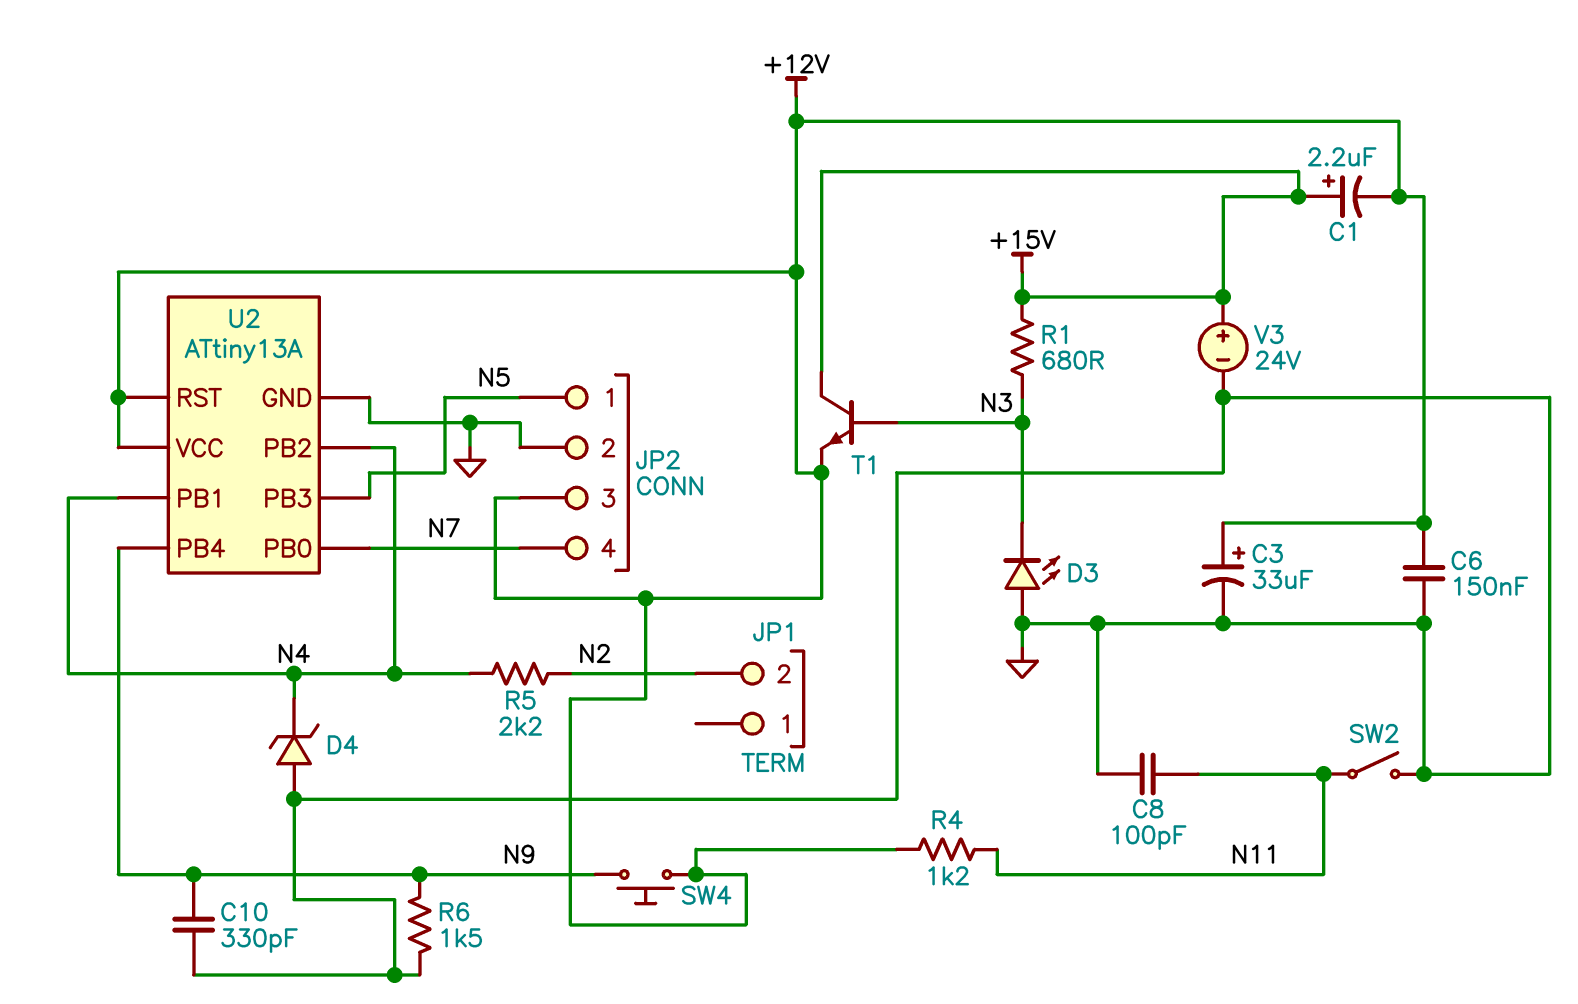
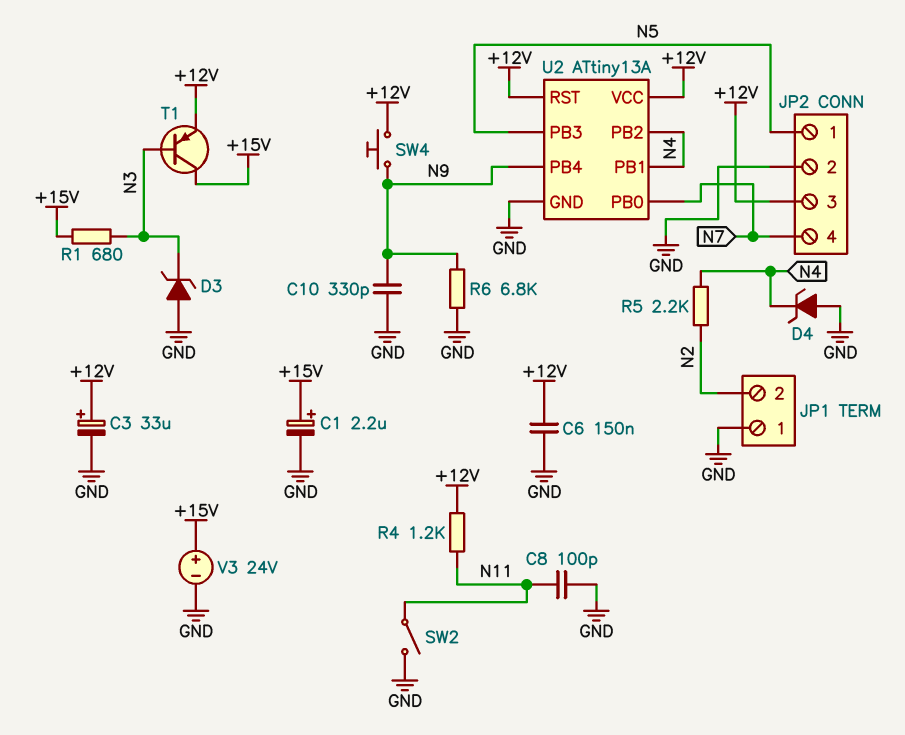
C1: 2.2uF (plus +15V, minus +12V) -> 2.2uF (plus +15V, minus GND)
D3: LED (A GND, K N3) -> zener (A GND, K N3)
JP1 pin 1: none -> GND
R6: 1.5k (GND, N9) -> 6.8k (GND, N9)
T1: NPN (B N3, C +15V, E +12V) -> PNP (B N3, C +15V, E +12V)

